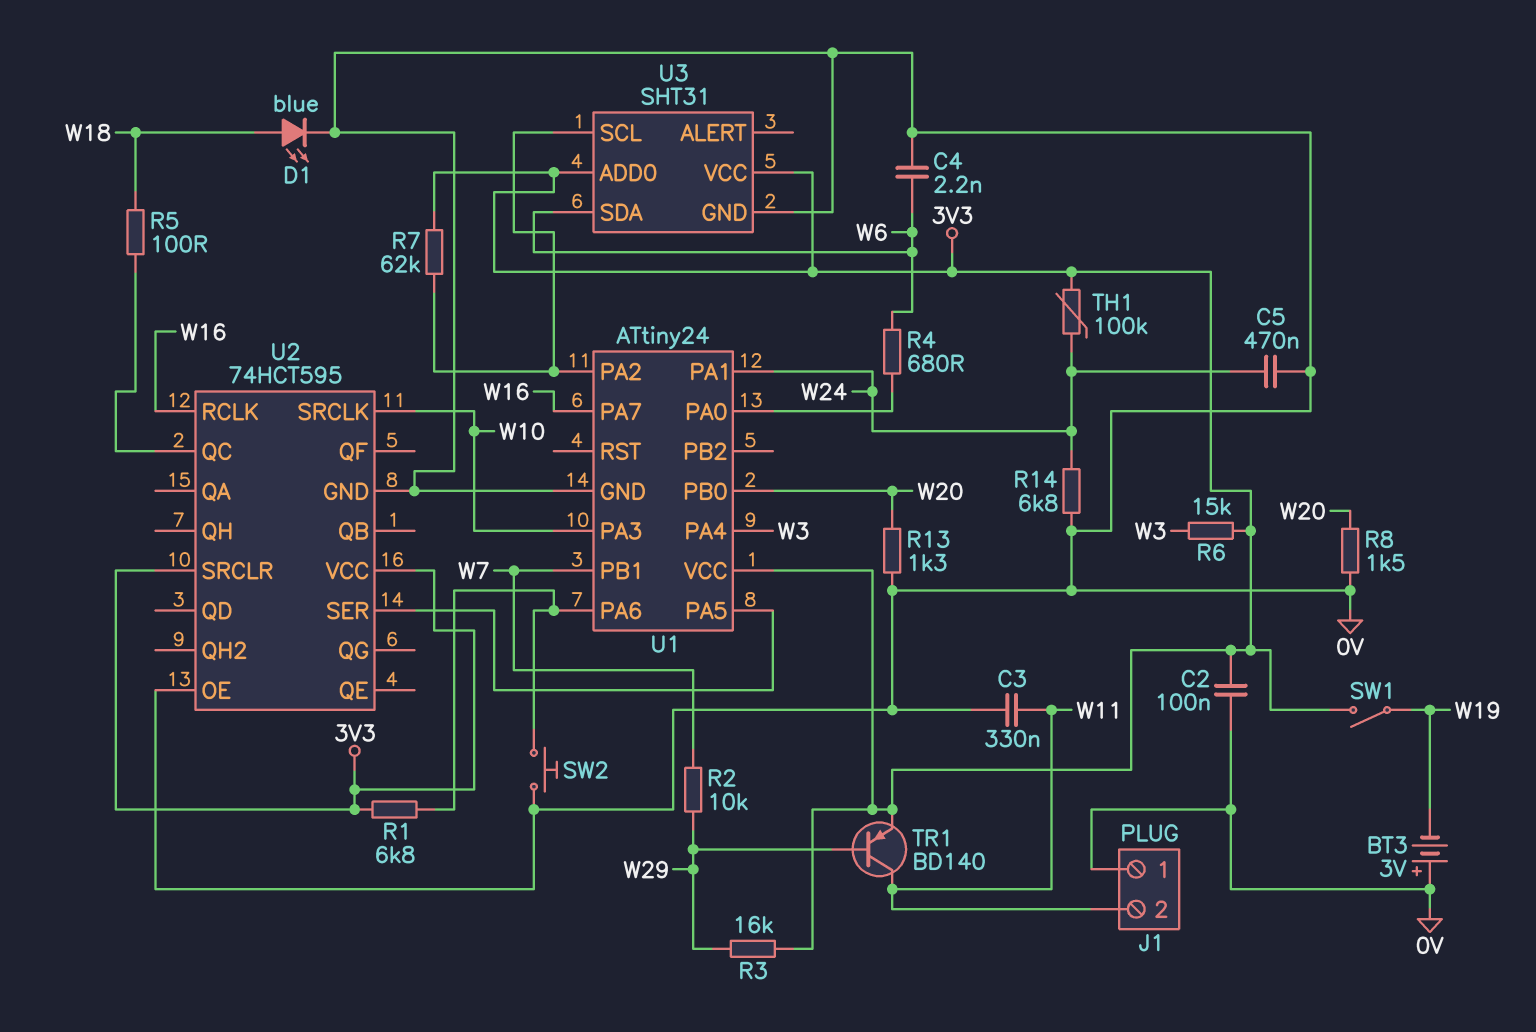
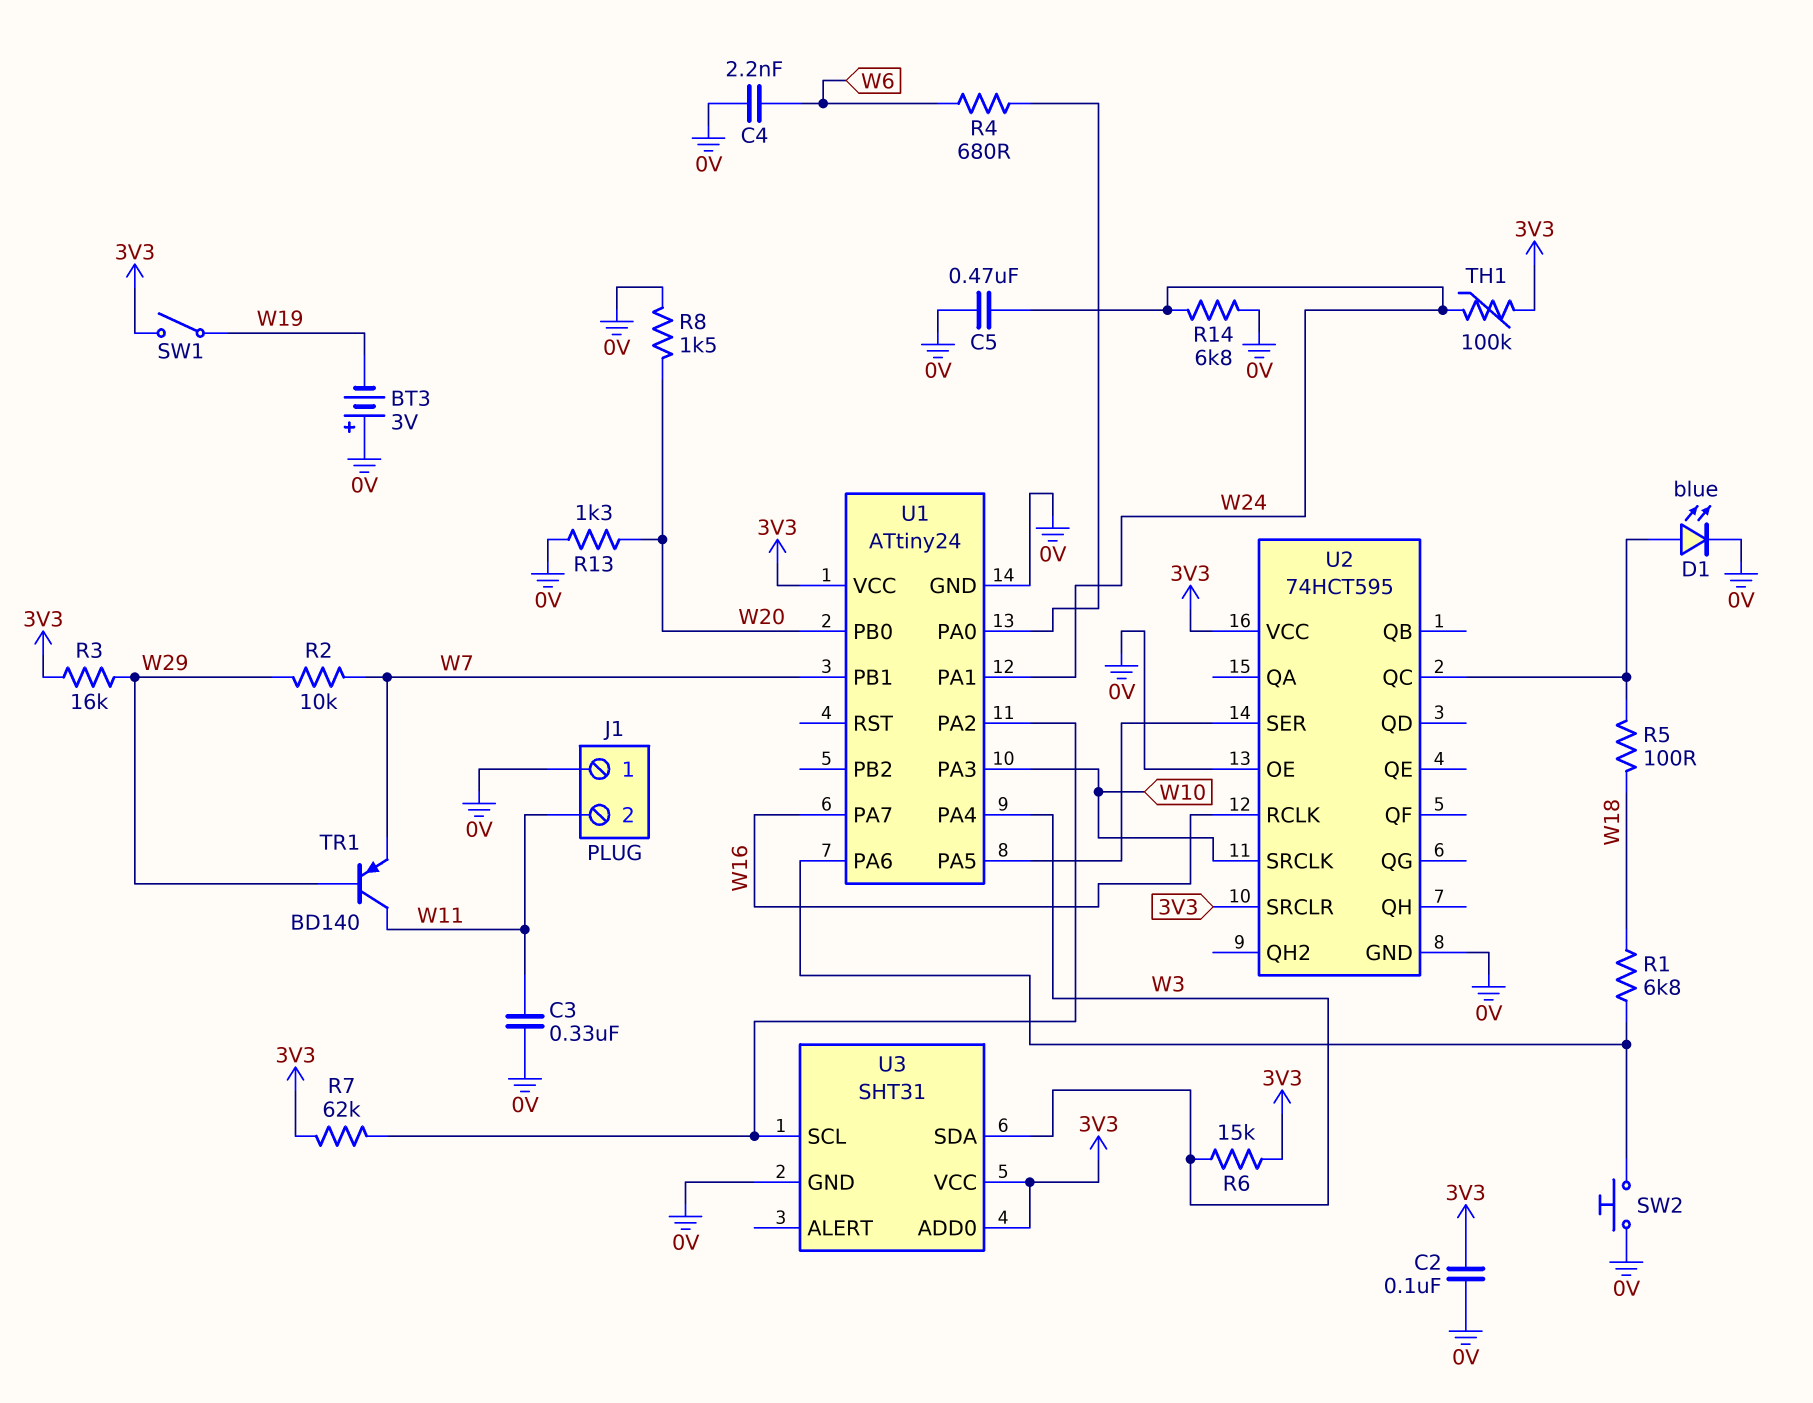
D1: LED blue (A W18, K 0V) -> LED blue (A U2/QC, K 0V)
R1: 6.8k (3V3, U1/PA6) -> 6.8k (U1/PA6, W18)
TR1: PNP BD140 (B W29, C W11, E 3V3) -> PNP BD140 (B W29, C W11, E W7)
U3 pin SDA: W6 -> W3

